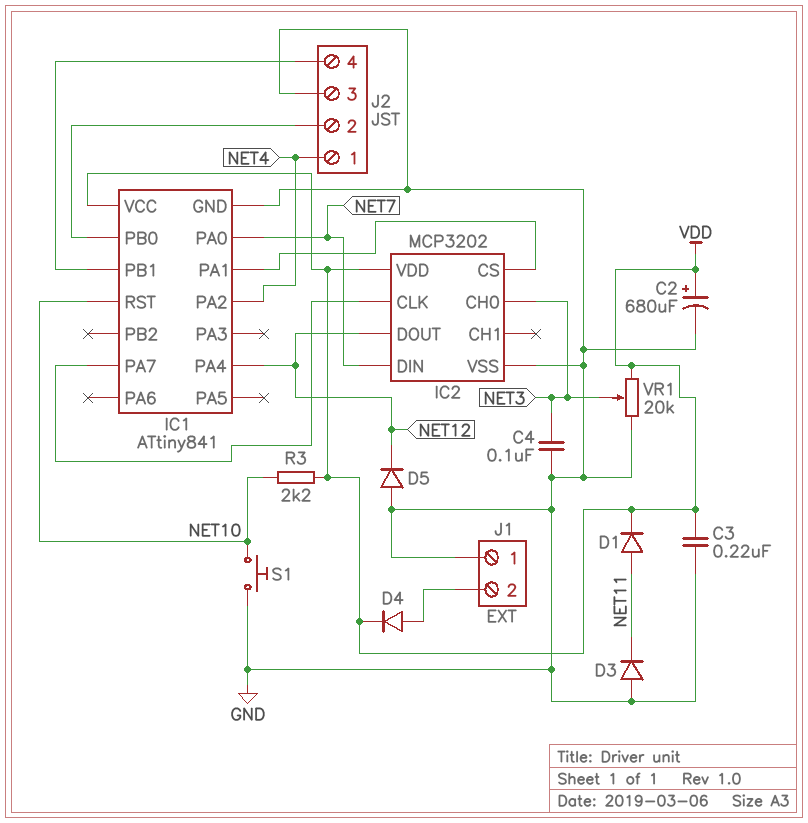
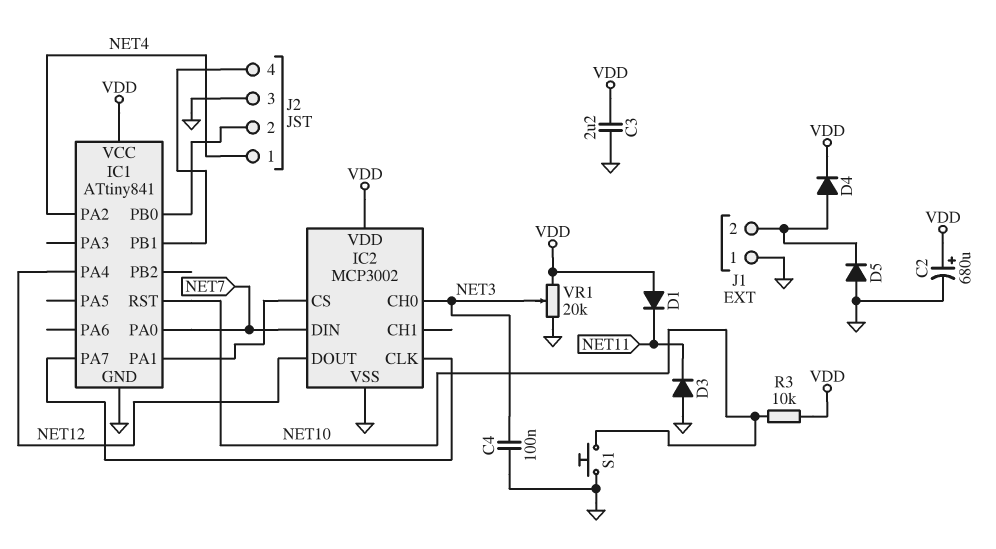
C3: 220nF (GND, VDD) -> 2.2uF (GND, VDD)
D1: diode (A NET11, K VDD) -> diode (A VDD, K NET11)
D5: diode (A GND, K NET12) -> diode (A GND, K J1/2)
IC2: MCP3202 -> MCP3002
R3: 2.2k (NET10, VDD) -> 10k (NET10, VDD)

